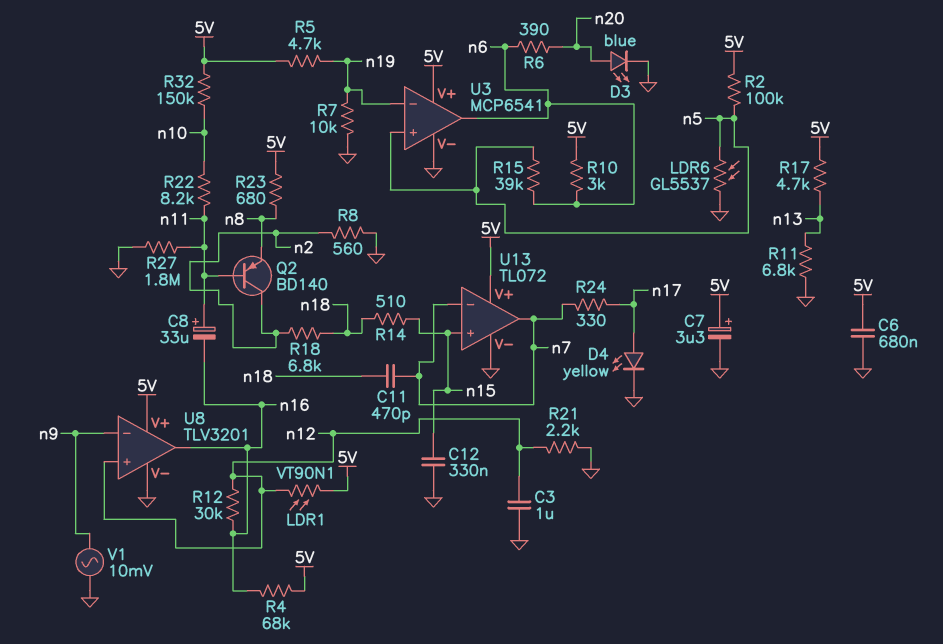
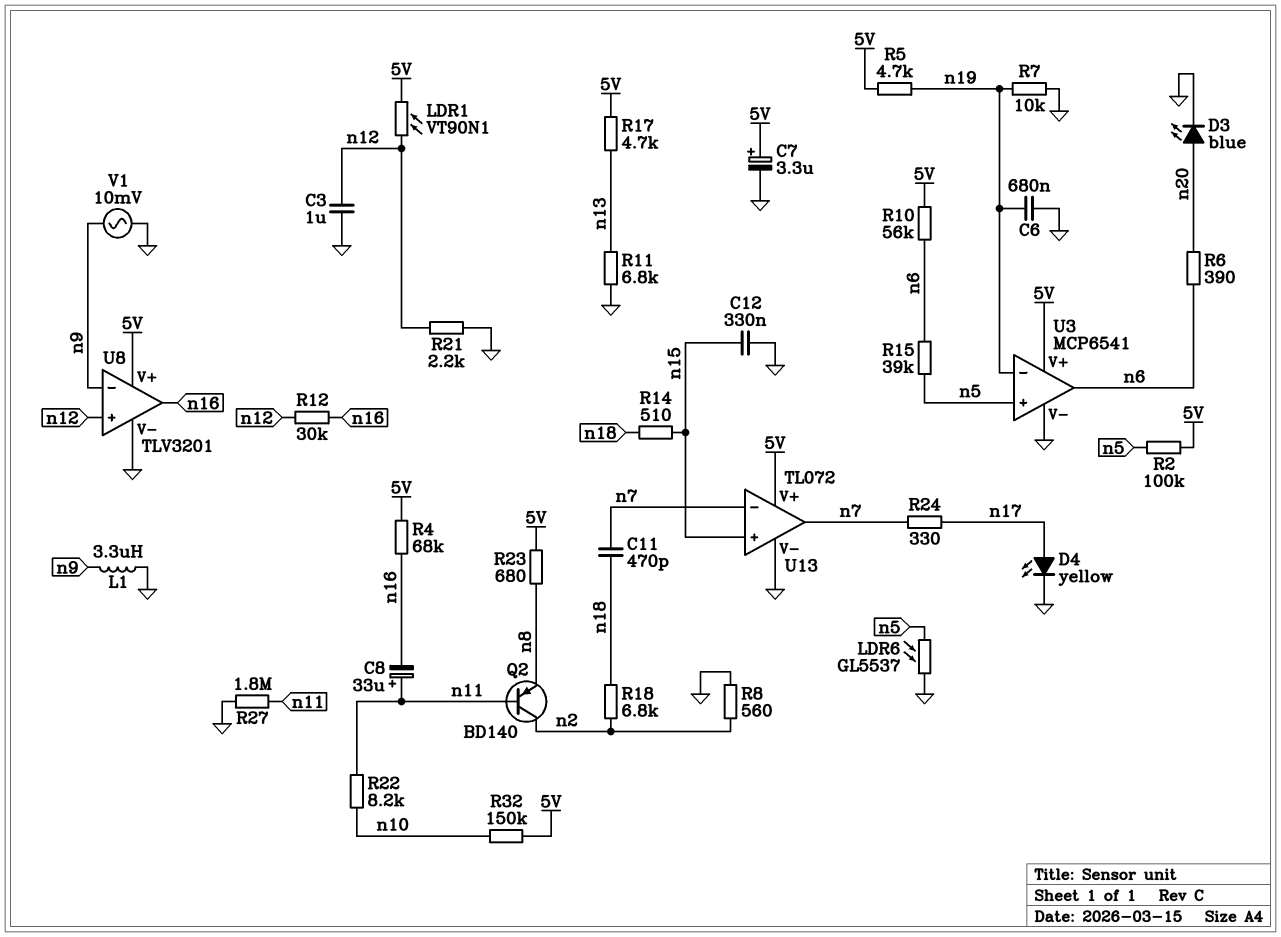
C6: 680nF (5V, GND) -> 680nF (GND, n19)
L1: none -> 3.3uH (GND, n9)
R10: 3k (5V, n6) -> 56k (5V, n6)

